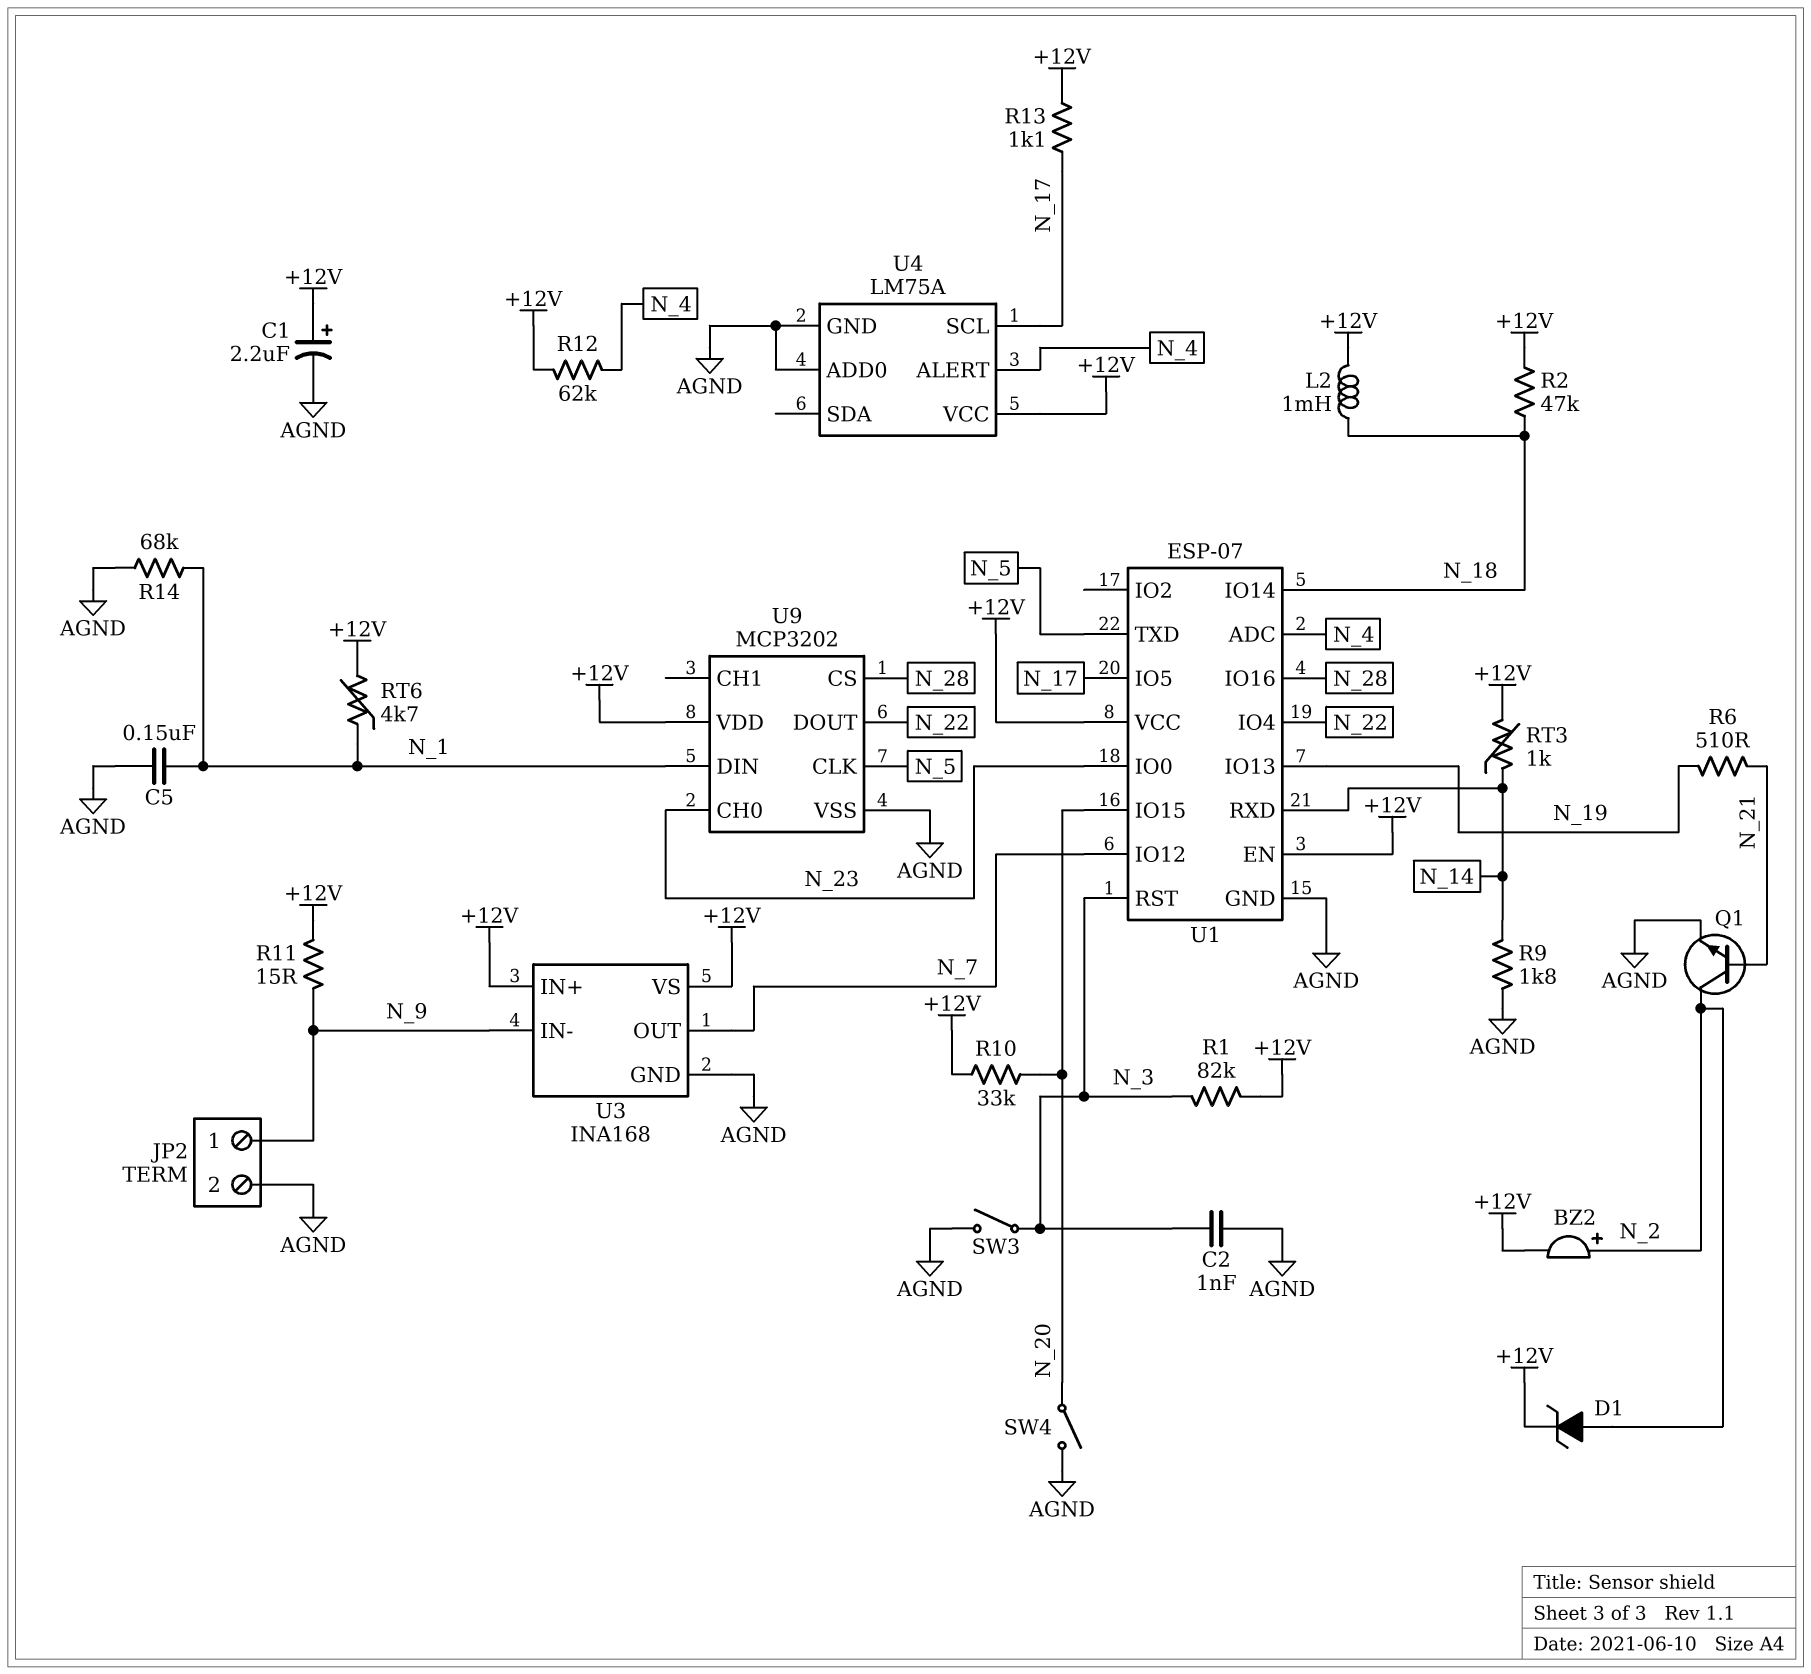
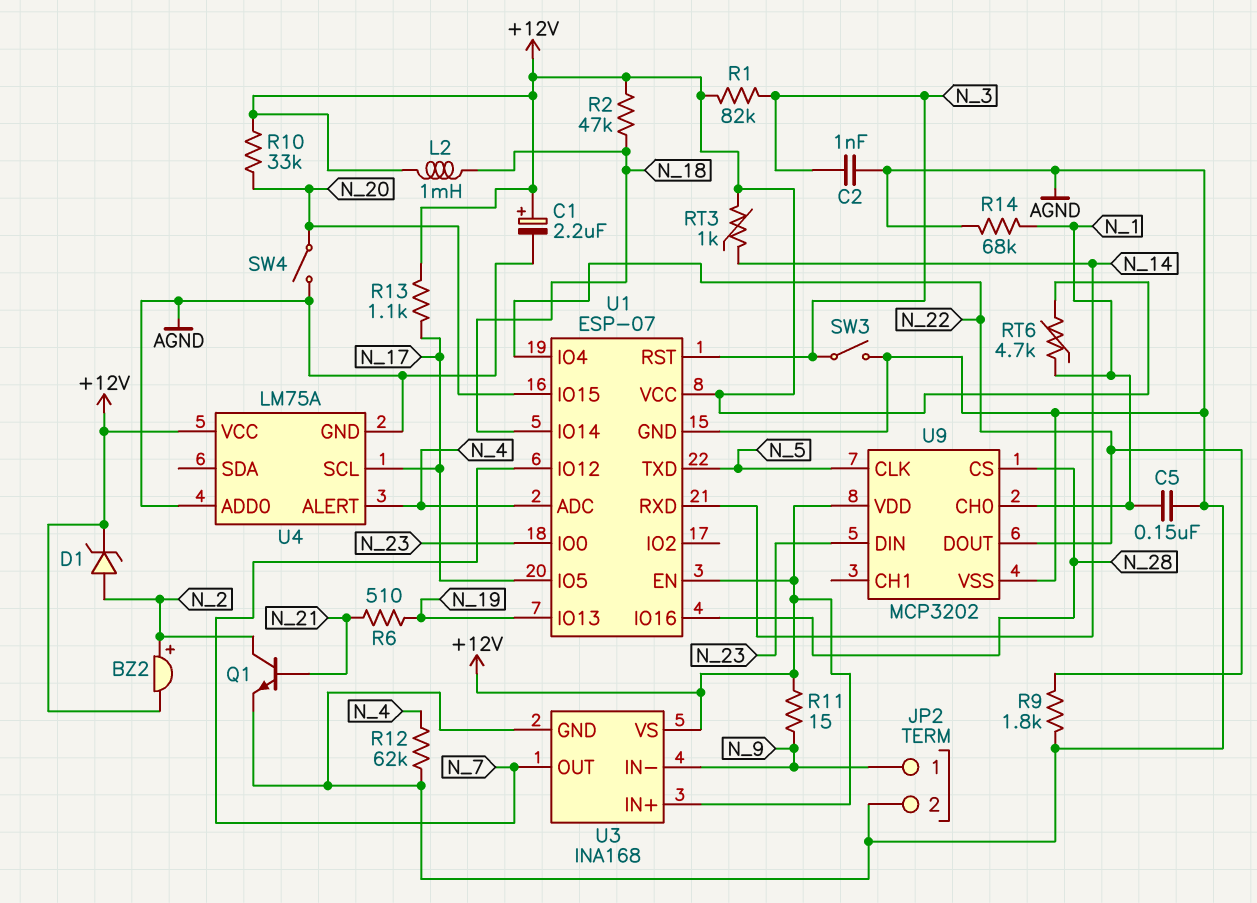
R9: 1.8k (AGND, N_14) -> 1.8k (AGND, N_22)
R12: 62k (+12V, N_4) -> 62k (AGND, N_4)
U9 pin CH0: N_23 -> N_1
U9 pin DIN: N_1 -> N_23

